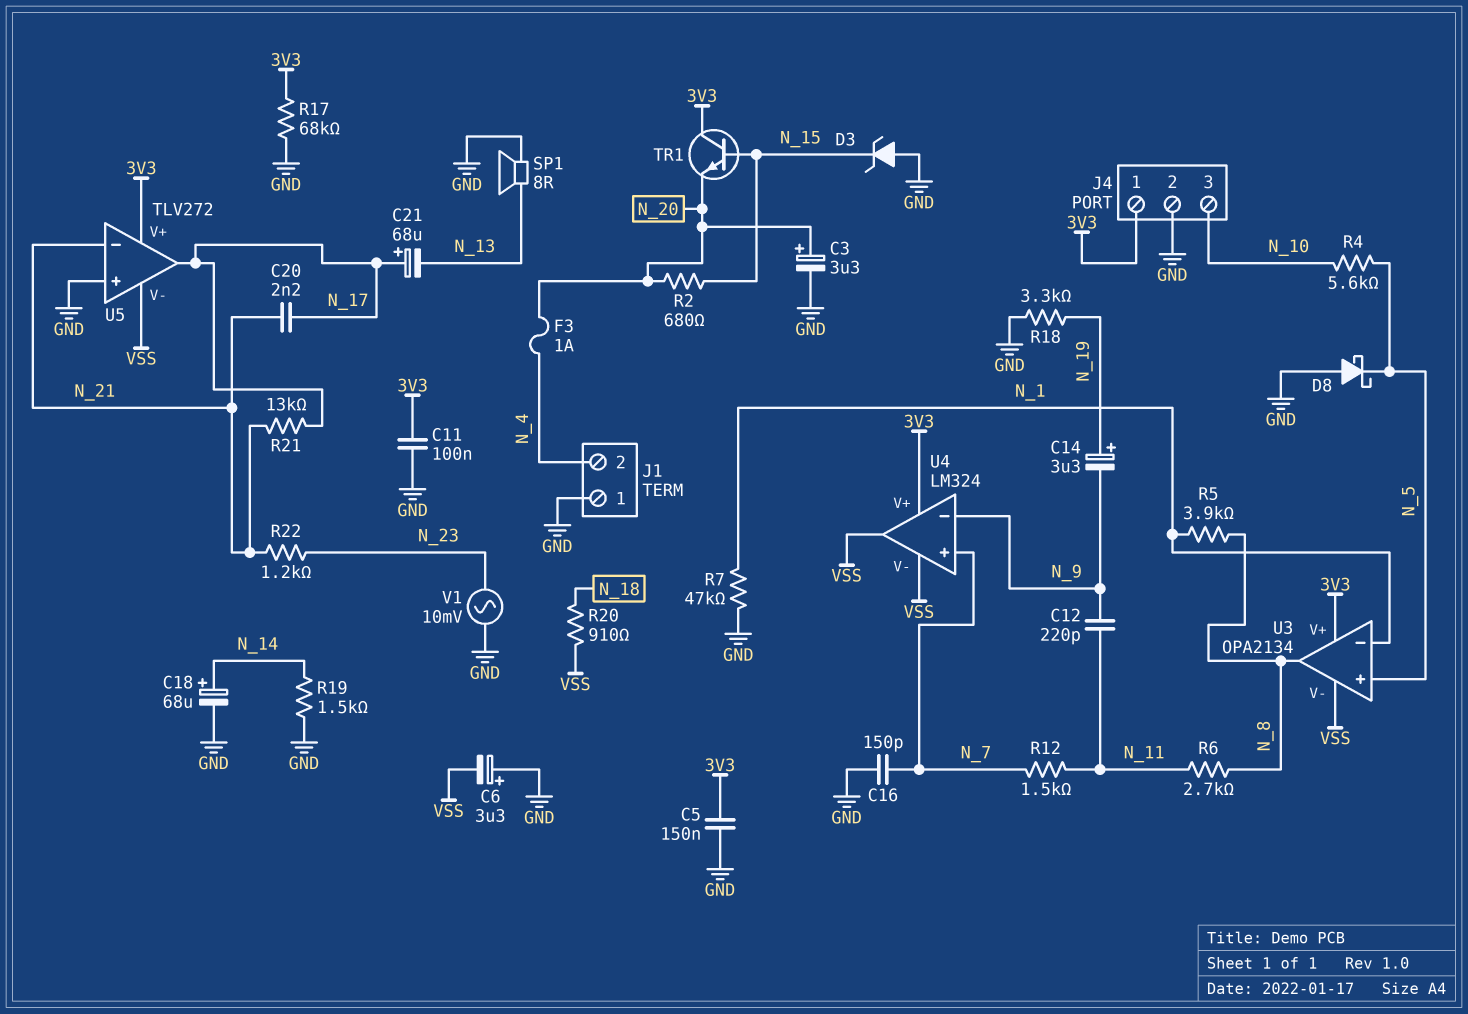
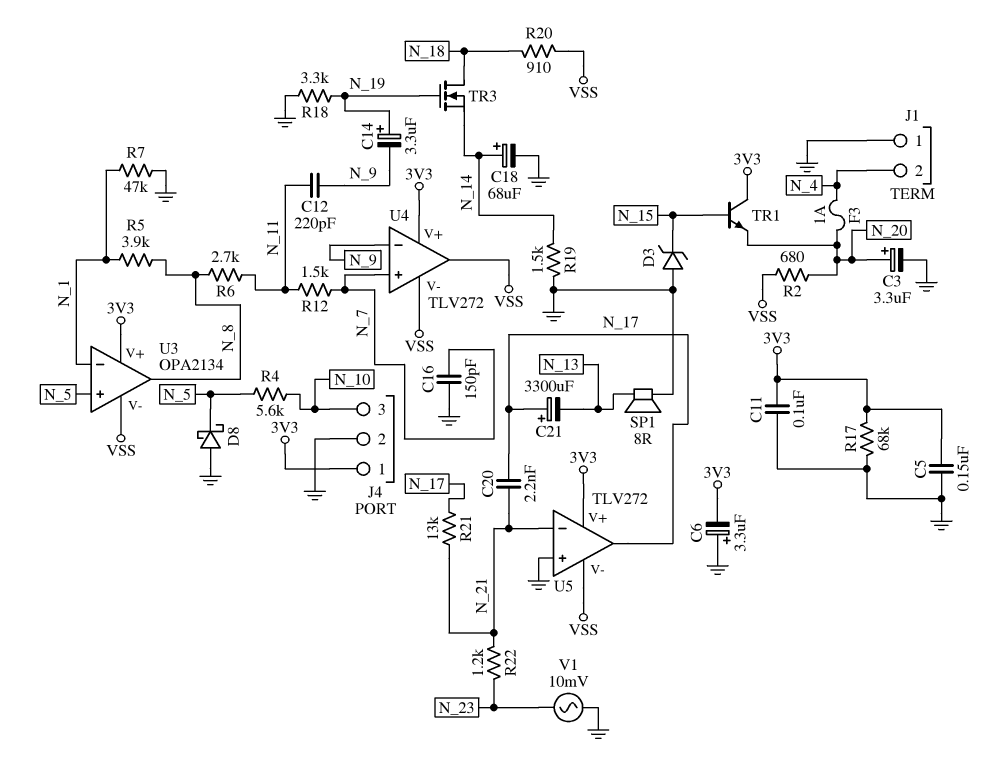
C6: 3.3uF (plus GND, minus VSS) -> 3.3uF (plus GND, minus 3V3)
C21: 68uF (plus N_17, minus N_13) -> 3300uF (plus N_17, minus N_13)
R2: 680 (N_15, N_20) -> 680 (N_20, VSS)
TR3: none -> NMOS (G N_19, D N_18, S N_14)
U4: LM324 -> TLV272

